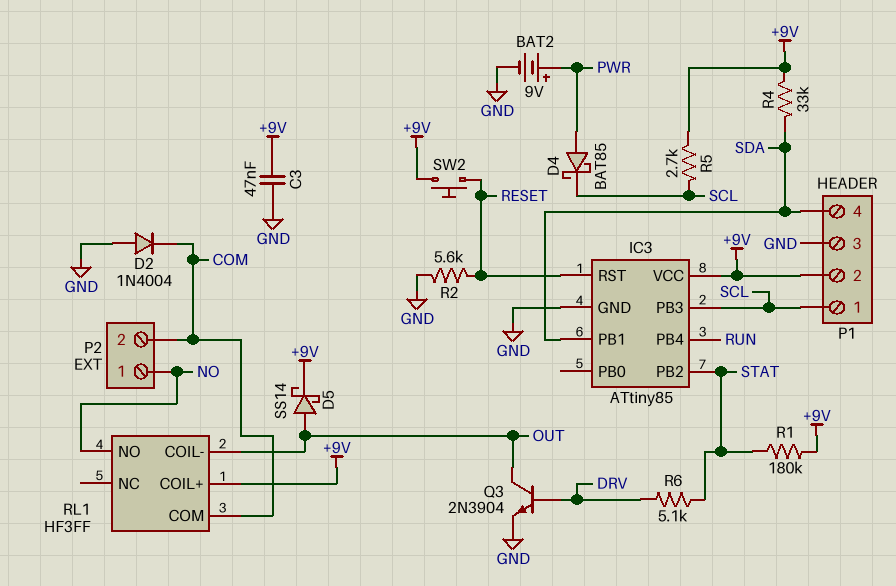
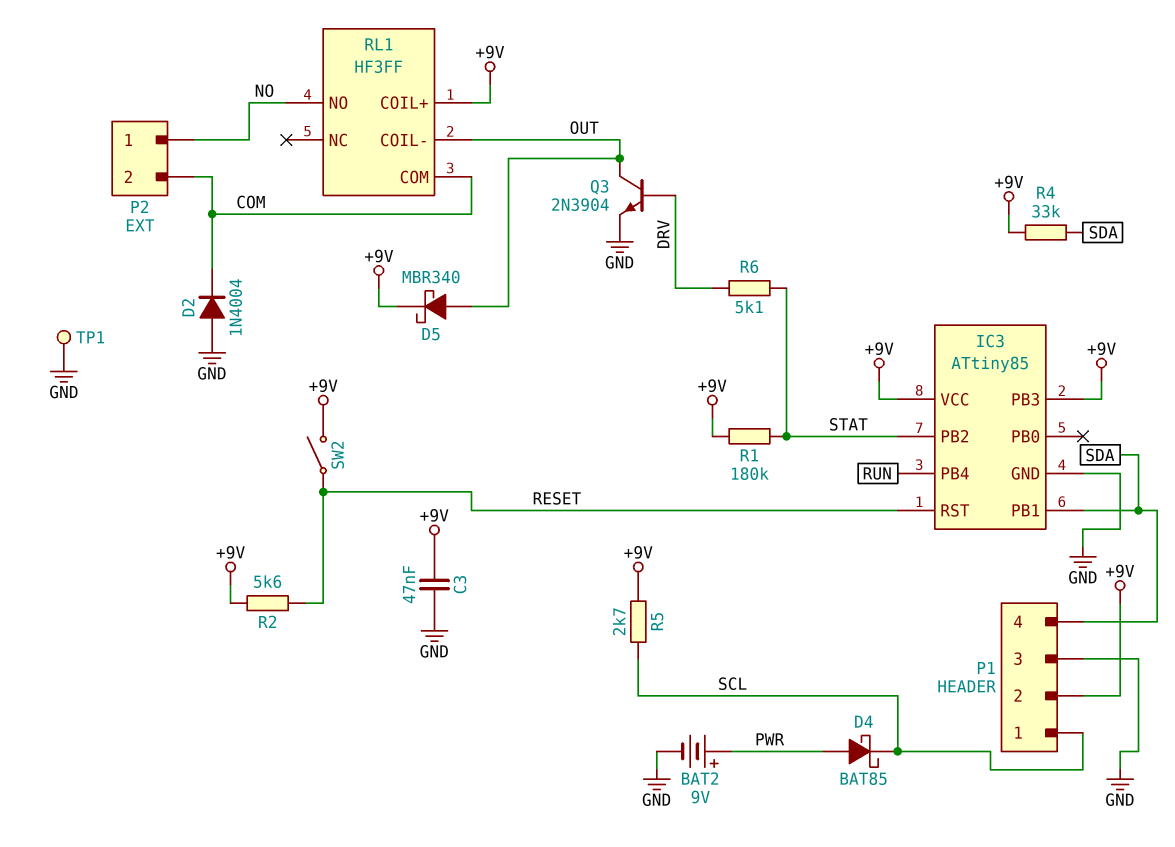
D5: schottky SS14 (A OUT, K +9V) -> schottky MBR340 (A OUT, K +9V)
IC3 pin PB3: SCL -> +9V
R2: 5.6k (GND, RESET) -> 5.6k (+9V, RESET)
SW2: button (+9V, RESET) -> switch (+9V, RESET)
TP1: none -> test point (GND)

